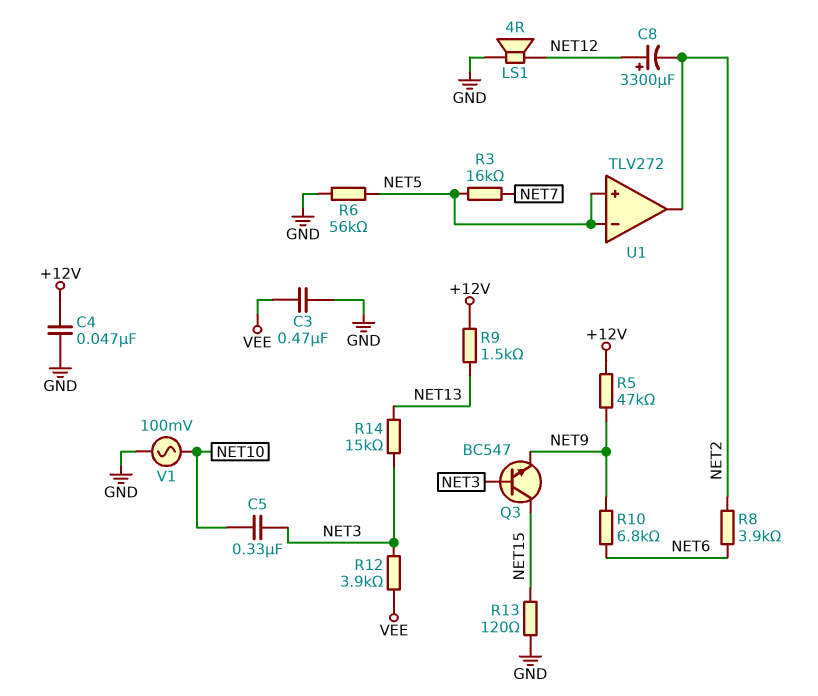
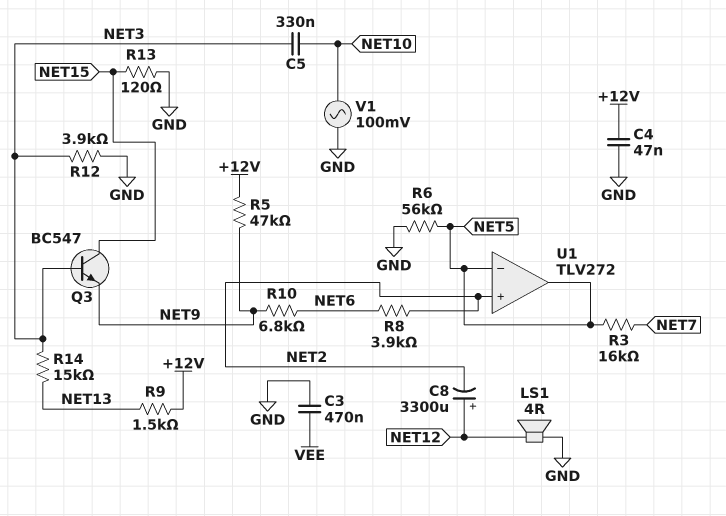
R12: 3.9k (NET3, VEE) -> 3.9k (GND, NET3)
U1 pin in+: NET5 -> NET2
U1 pin out: NET2 -> NET5

